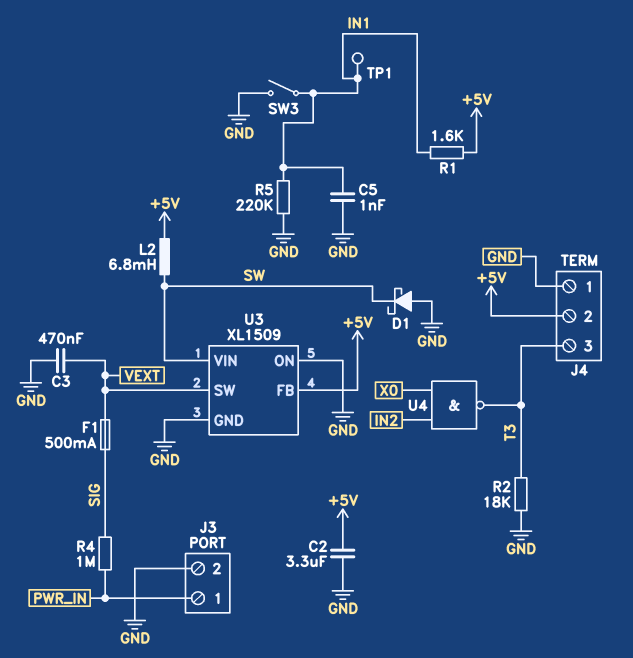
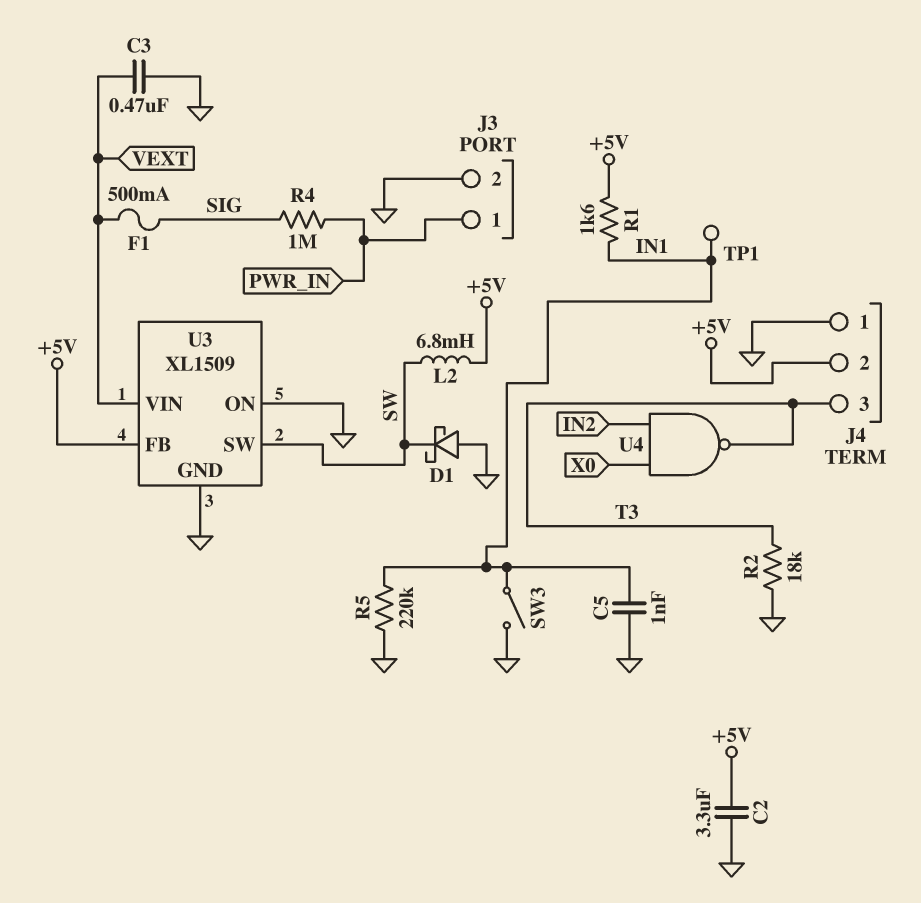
U3 pin SW: VEXT -> SW
U3 pin VIN: SW -> VEXT

